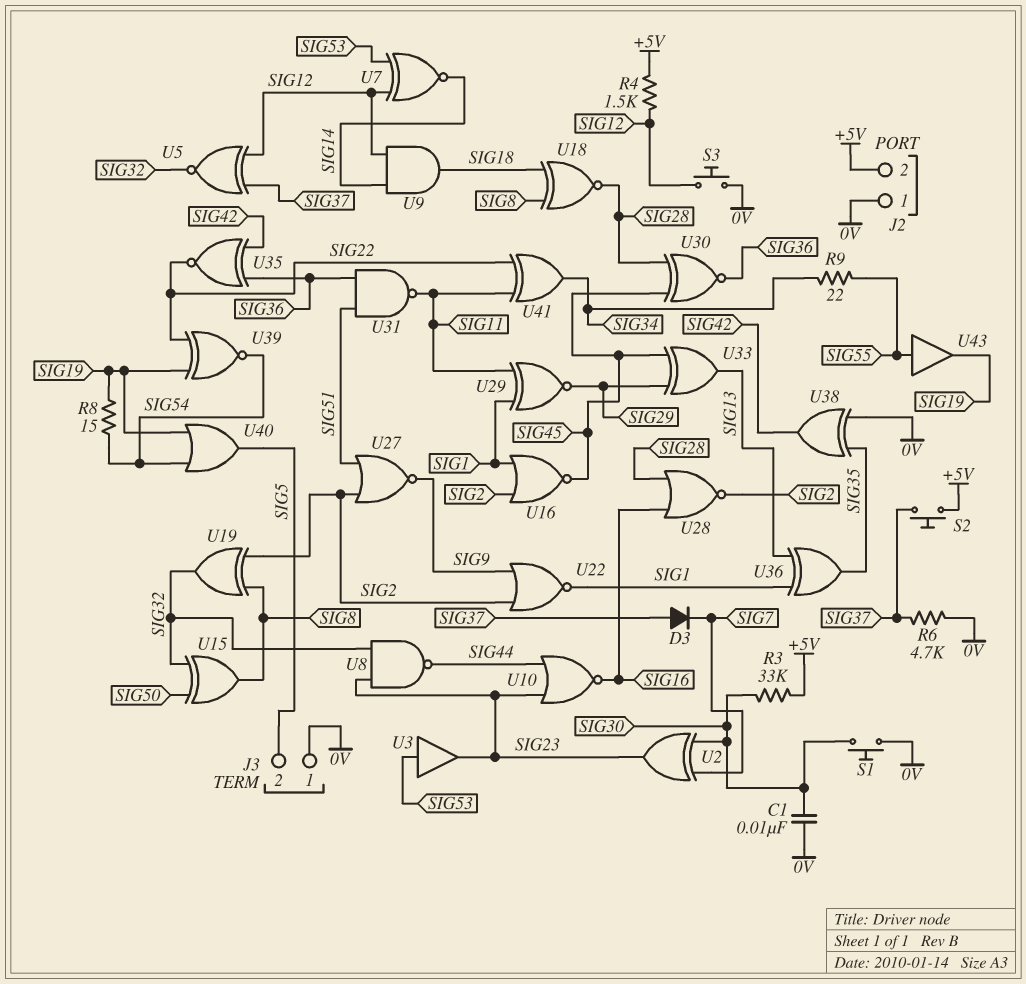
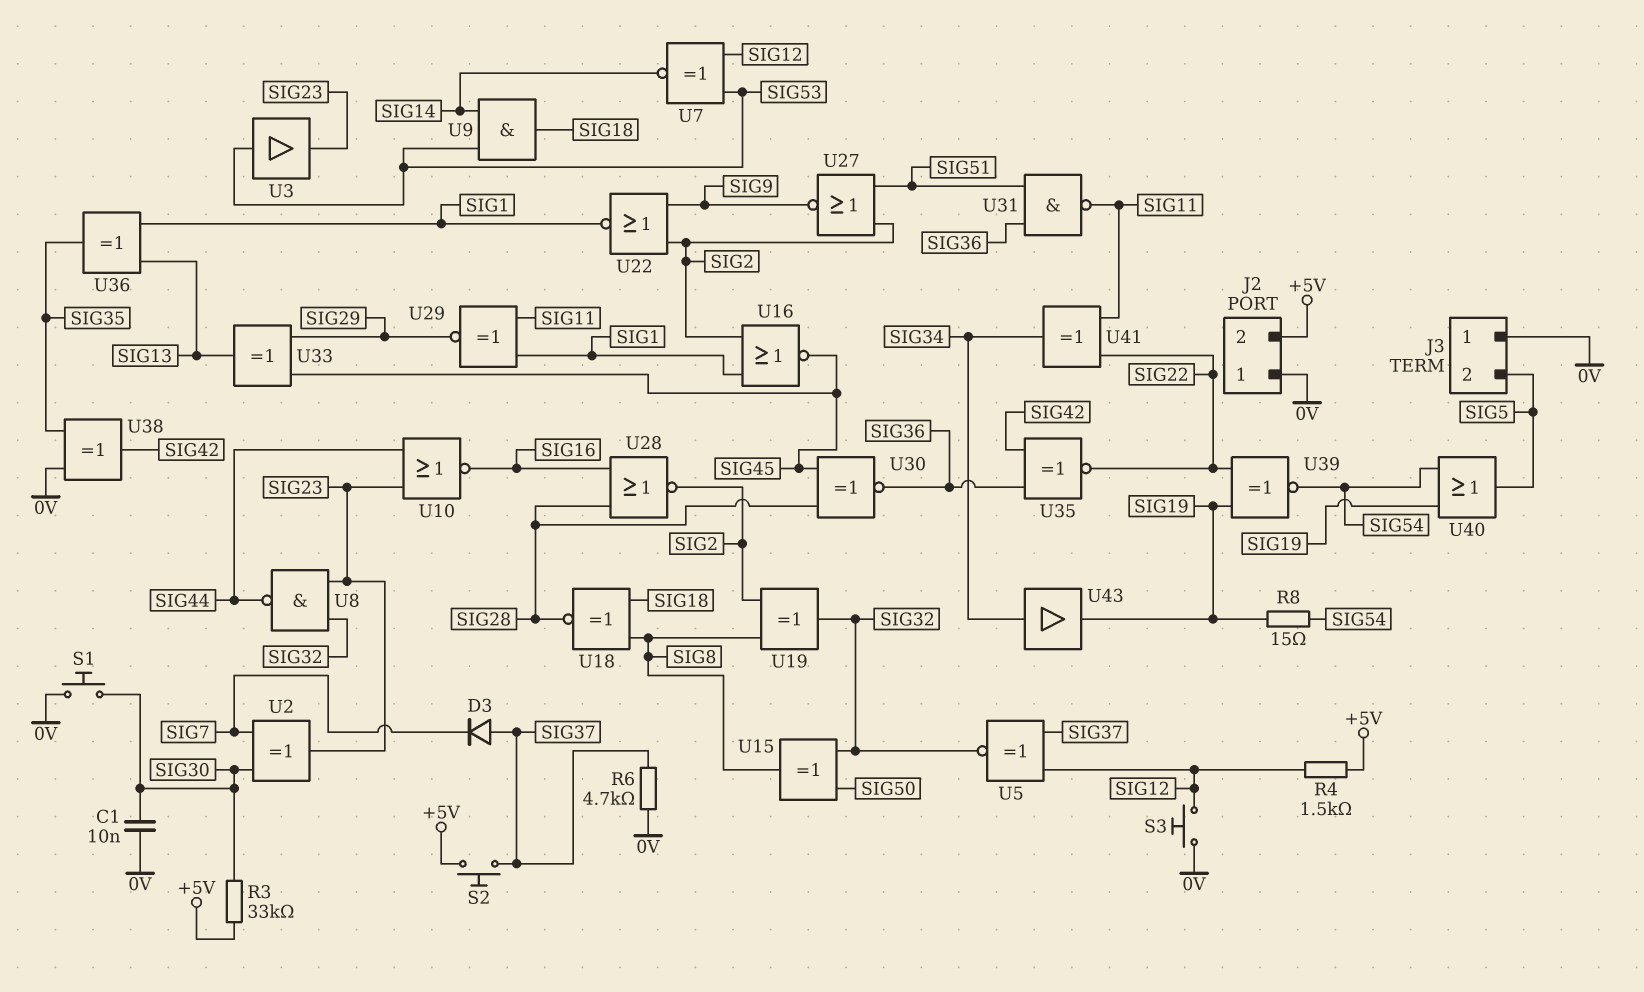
R9: 22 (SIG34, SIG55) -> none
U9: AND (in SIG12, in SIG14, out SIG18) -> AND (in SIG14, in SIG53, out SIG18)
U43: buffer (in SIG55, out SIG19) -> buffer (in SIG34, out SIG19)

